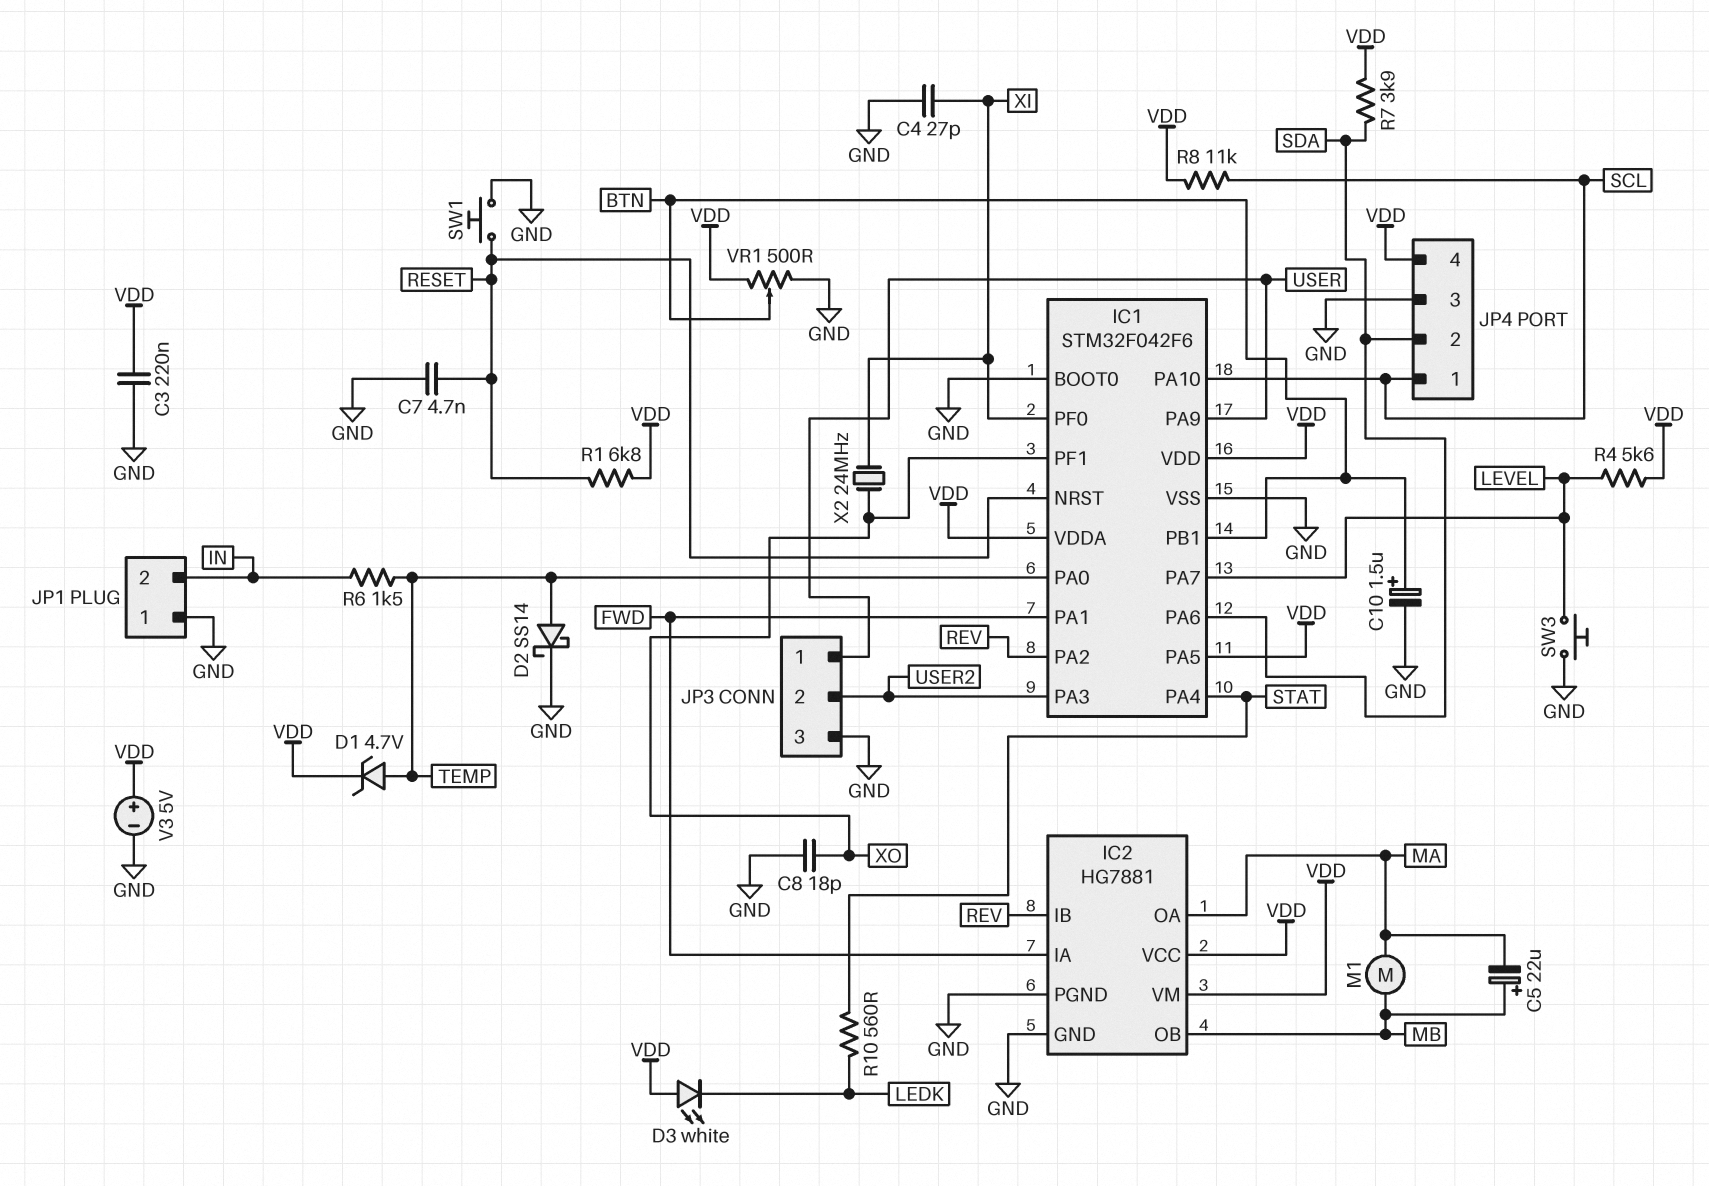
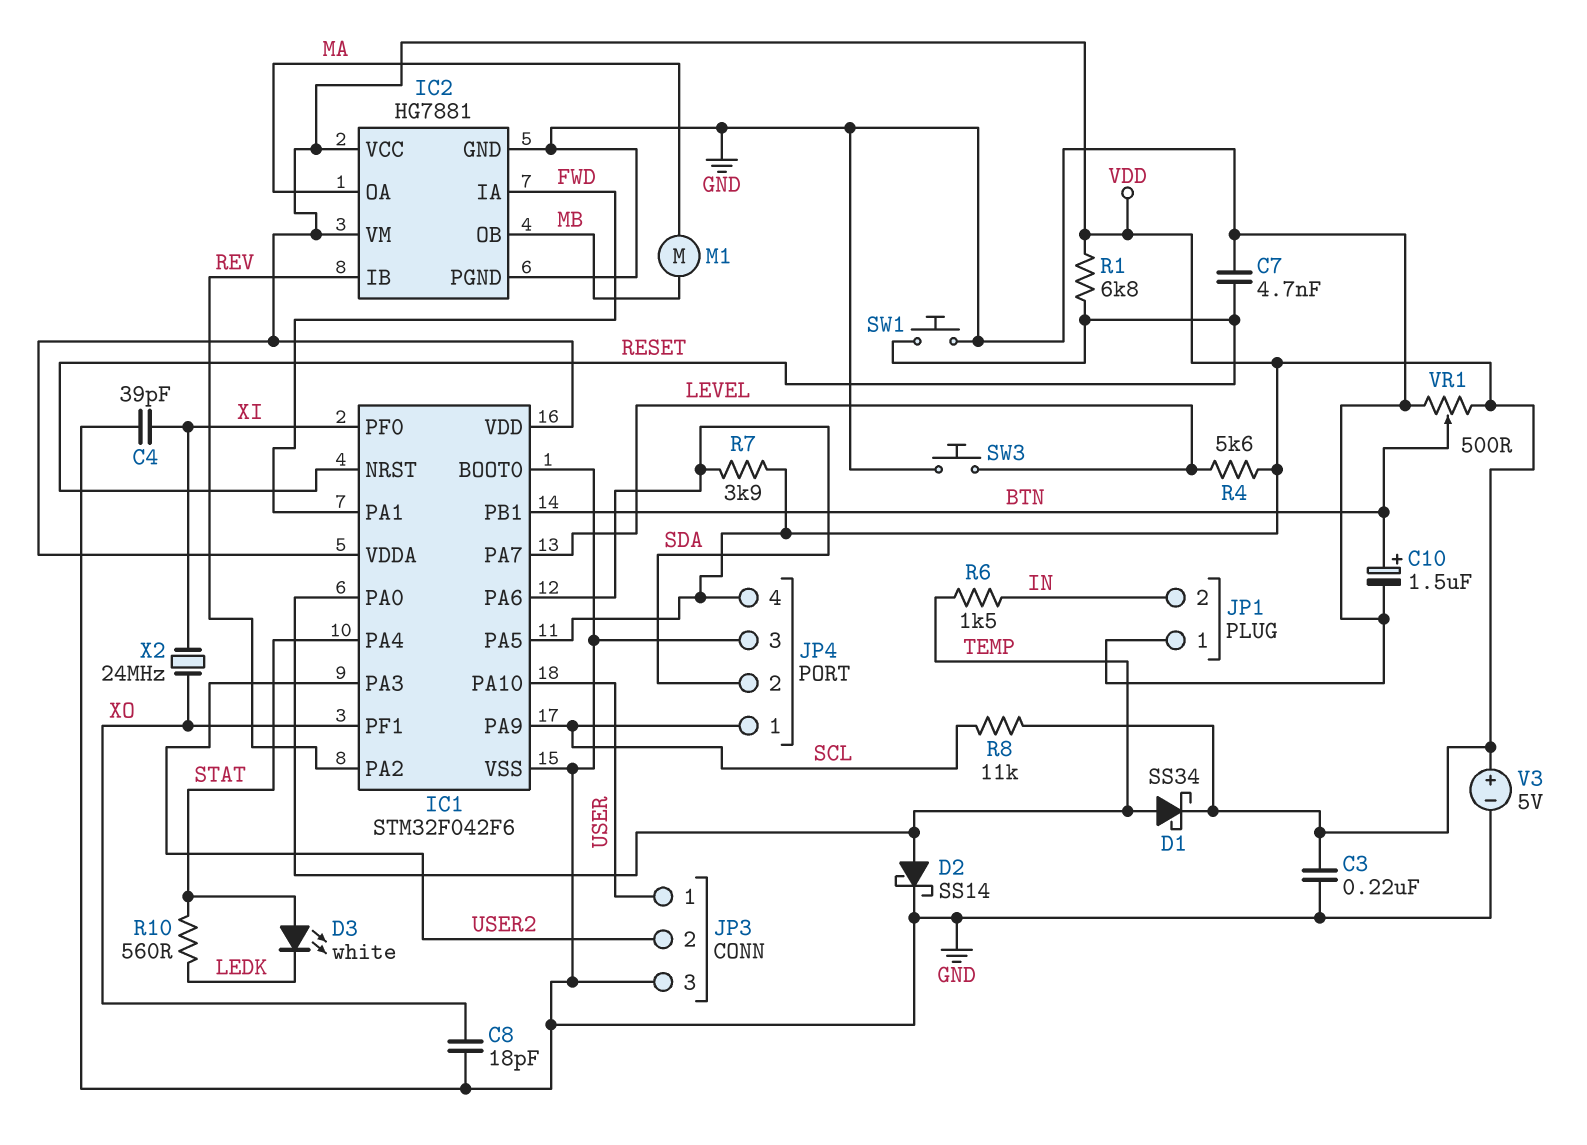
C4: 27pF (GND, XI) -> 39pF (GND, XI)
C5: 22uF (plus MB, minus MA) -> none
D1: zener 4.7V (A TEMP, K VDD) -> schottky SS34 (A TEMP, K VDD)
D3: LED white (A VDD, K LEDK) -> LED white (A STAT, K LEDK)
IC1 pin PA9: USER -> SCL
IC1 pin PA10: SCL -> USER

